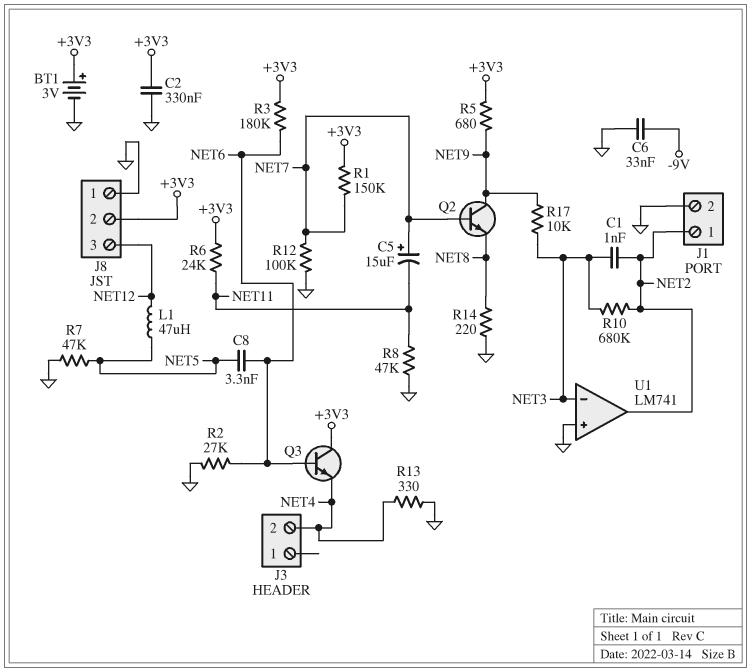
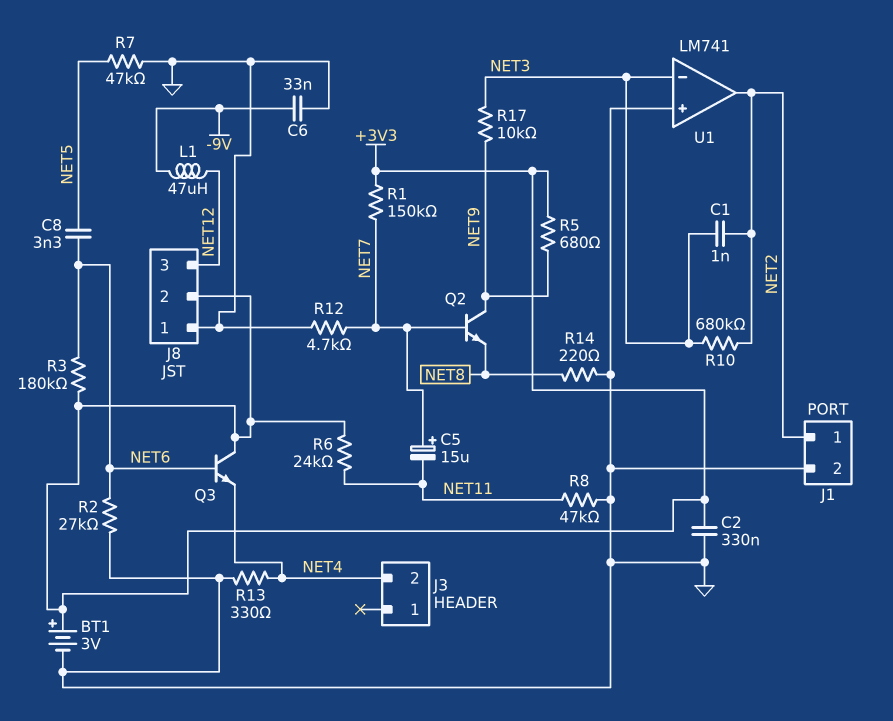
L1: 47uH (NET5, NET12) -> 47uH (-9V, NET12)
R12: 100k (GND, NET7) -> 4.7k (GND, NET7)

